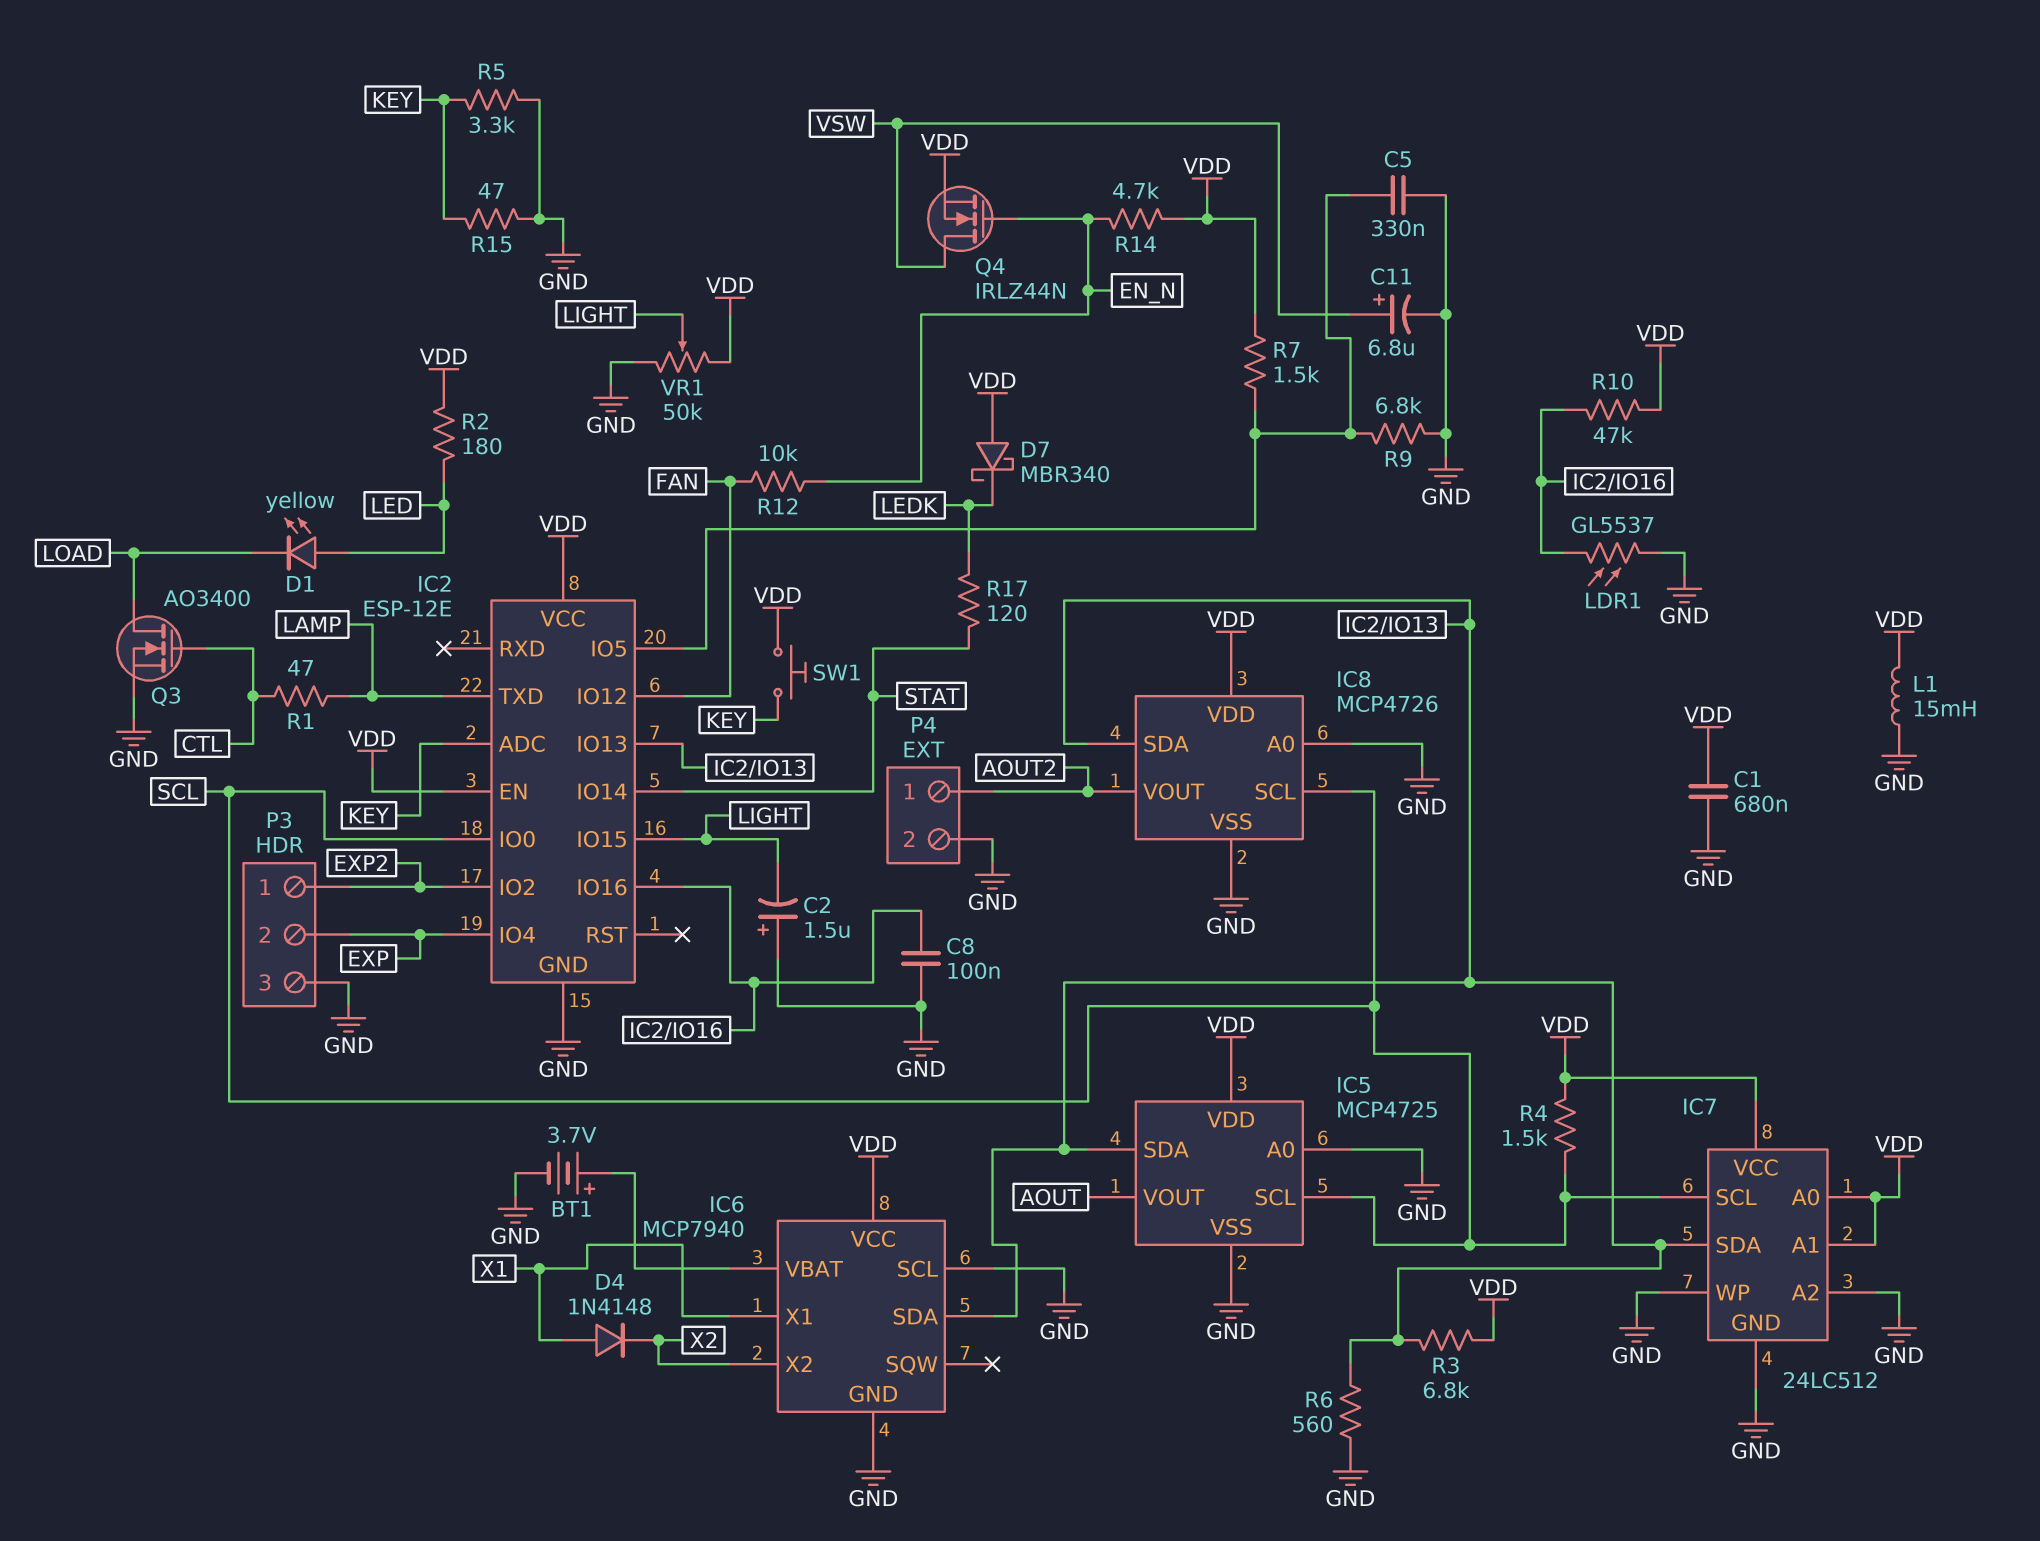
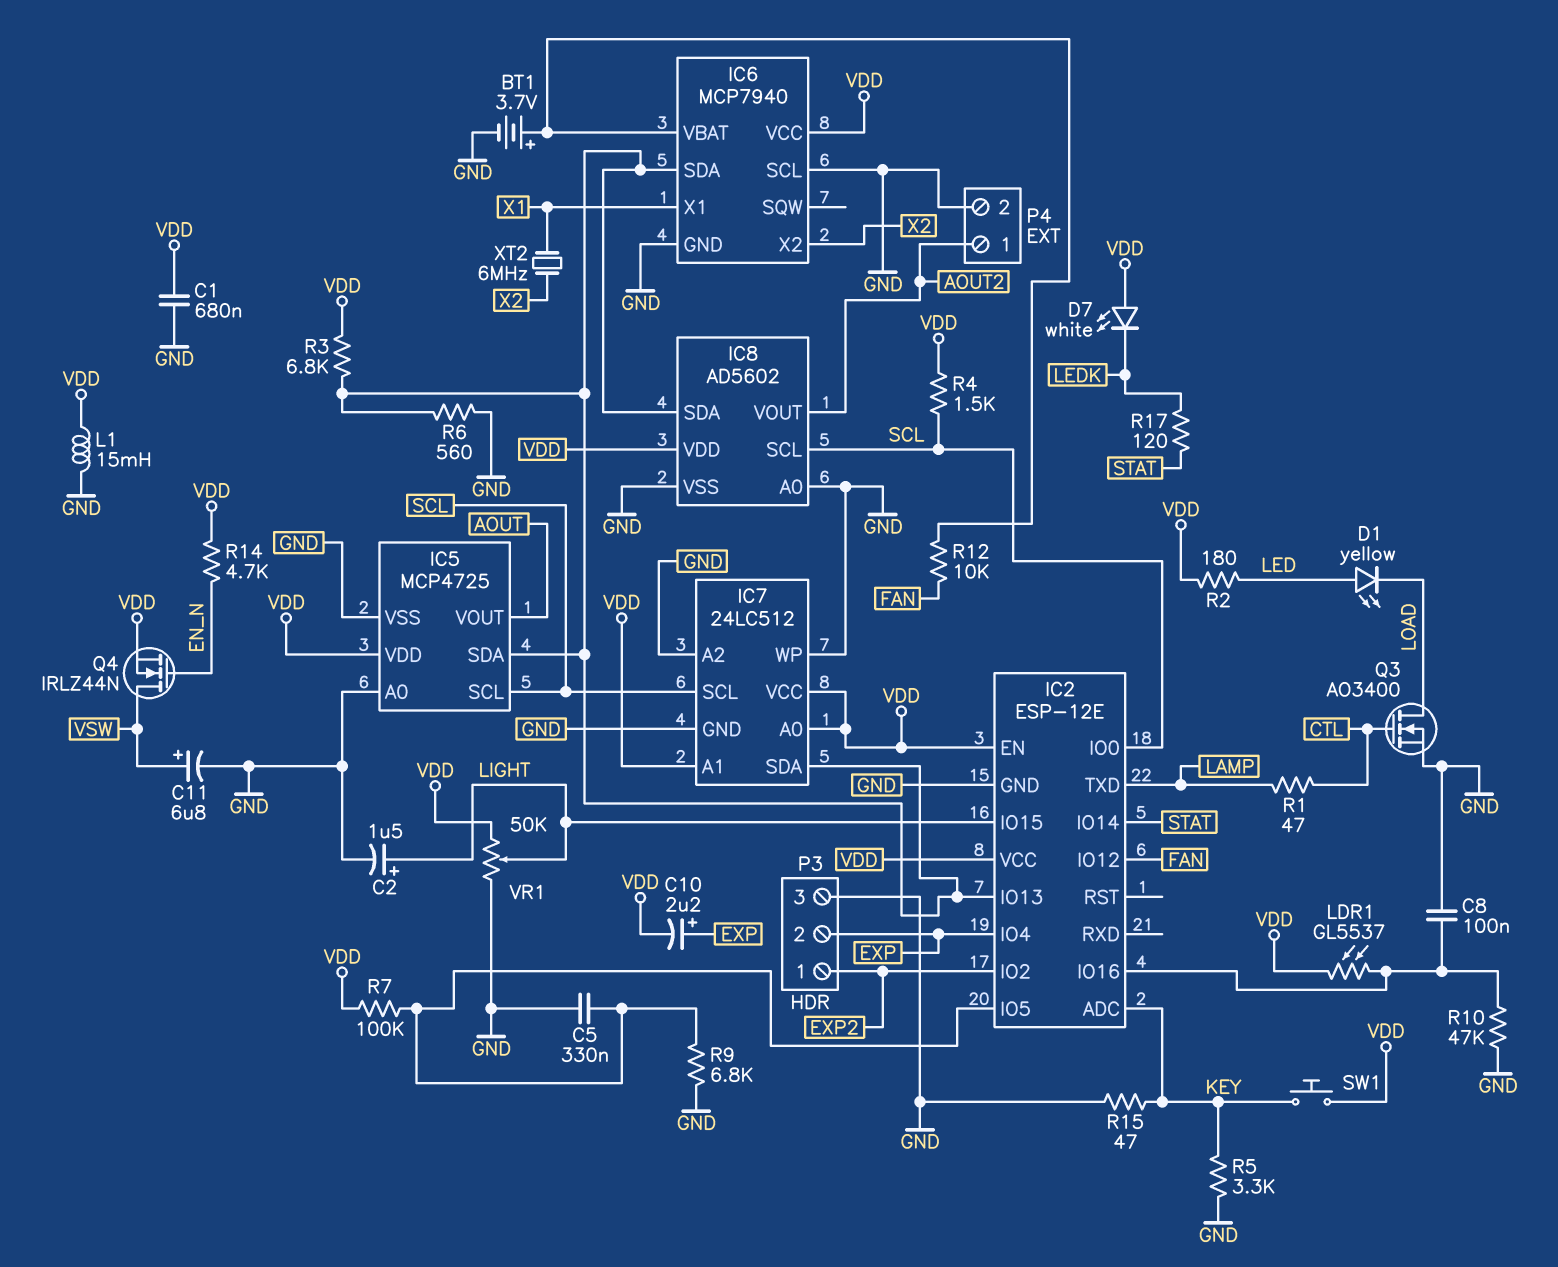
C2: 1.5uF (plus GND, minus LIGHT) -> 1.5uF (plus LIGHT, minus GND)
C10: none -> 2.2uF (plus EXP, minus VDD)
D4: diode 1N4148 (A X1, K X2) -> none
D7: schottky MBR340 (A VDD, K LEDK) -> LED white (A VDD, K LEDK)
IC8: MCP4726 -> AD5602
LDR1: GL5537 (GND, IC2/IO16) -> GL5537 (IC2/IO16, VDD)
R7: 1.5k (IC2/IO5, VDD) -> 100k (IC2/IO5, VDD)
R10: 47k (IC2/IO16, VDD) -> 47k (GND, IC2/IO16)
R12: 10k (EN_N, FAN) -> 10k (FAN, IC6/VBAT)
XT2: none -> 6MHz (X1, X2)

